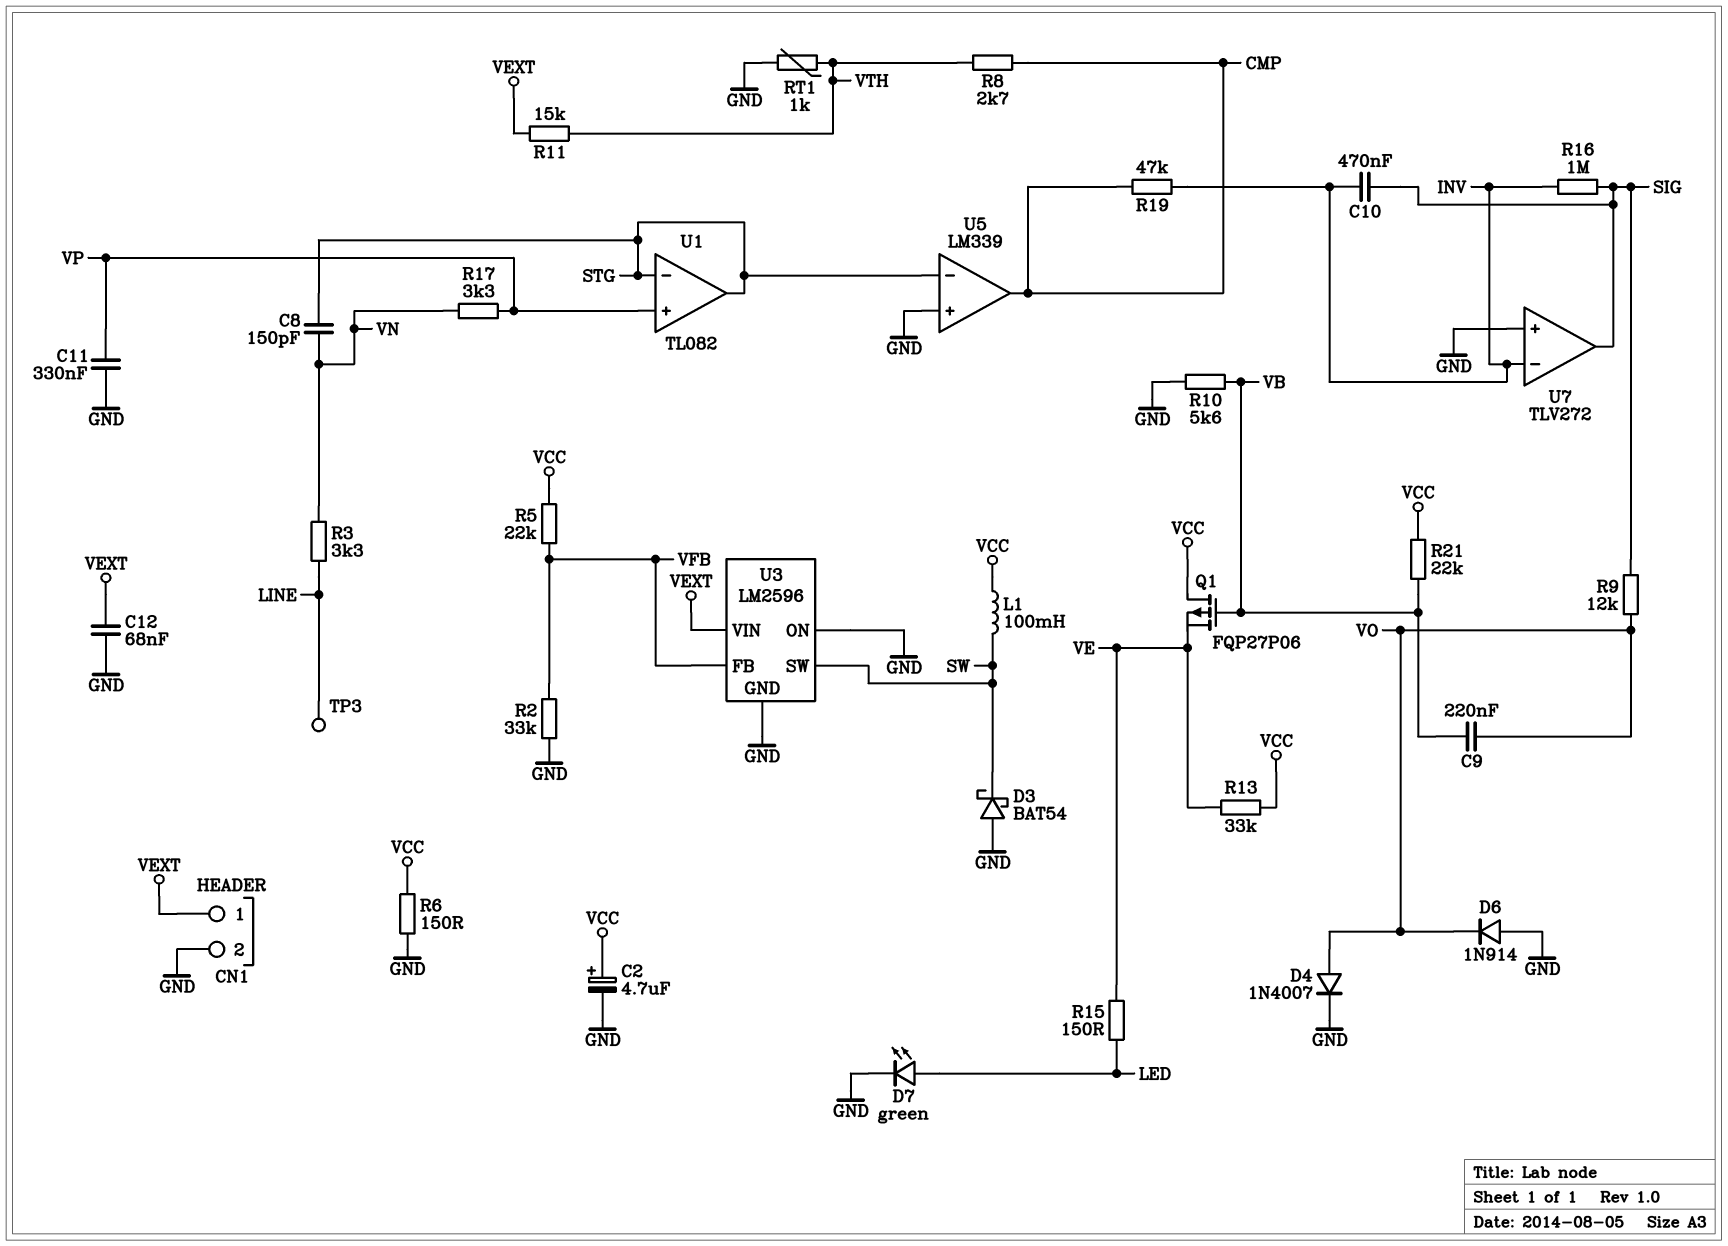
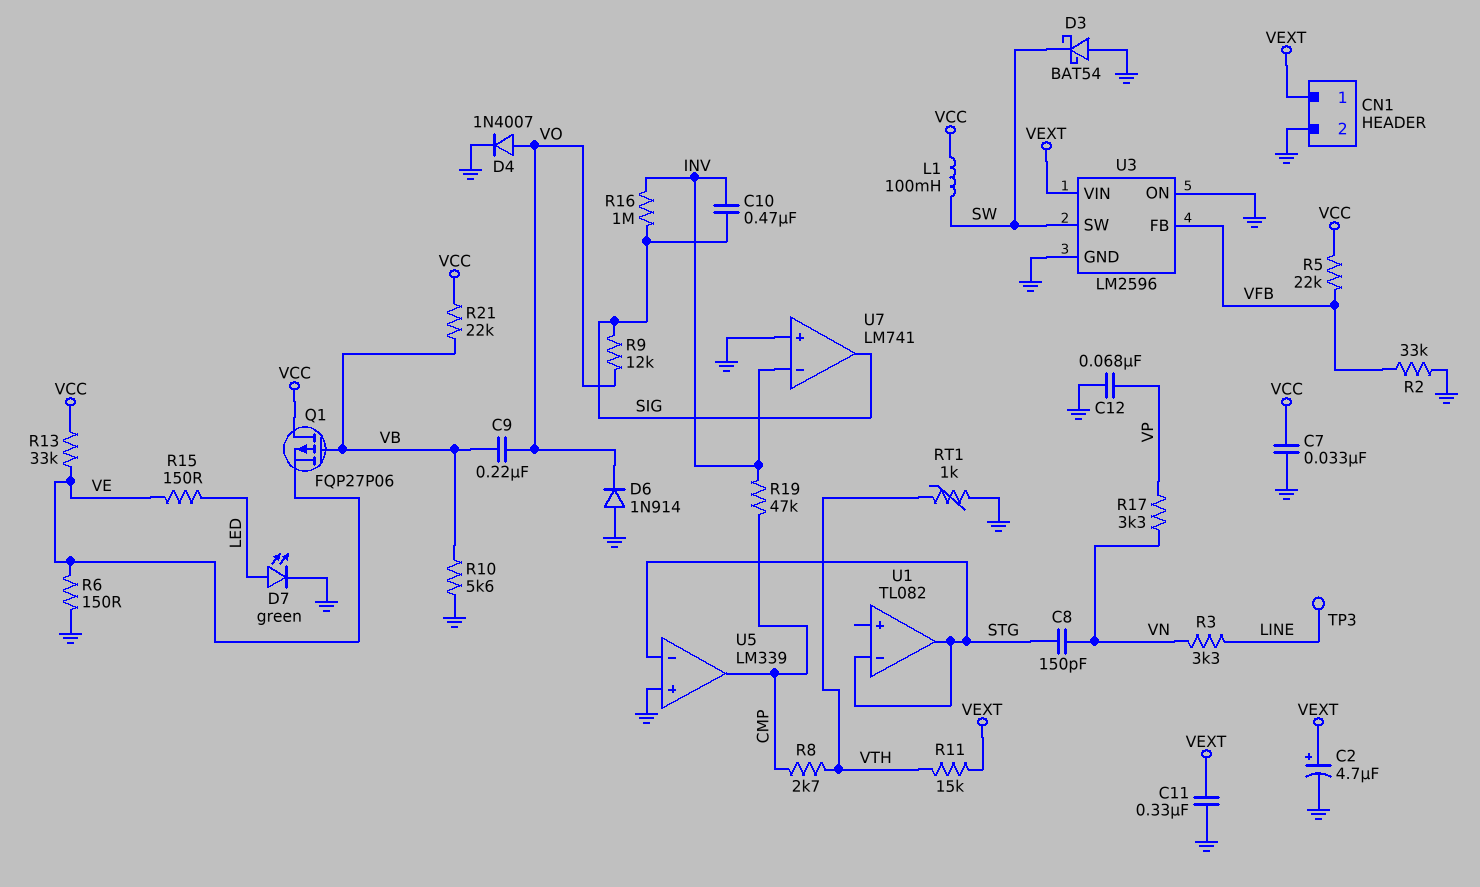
C2: 4.7uF (plus VCC, minus GND) -> 4.7uF (plus VEXT, minus GND)
C7: none -> 33nF (GND, VCC)
C11: 330nF (GND, VP) -> 330nF (GND, VEXT)
C12: 68nF (GND, VEXT) -> 68nF (GND, VP)
R6: 150 (GND, VCC) -> 150 (GND, VE)
U1 pin in+: VP -> none
U7: TLV272 -> LM741

